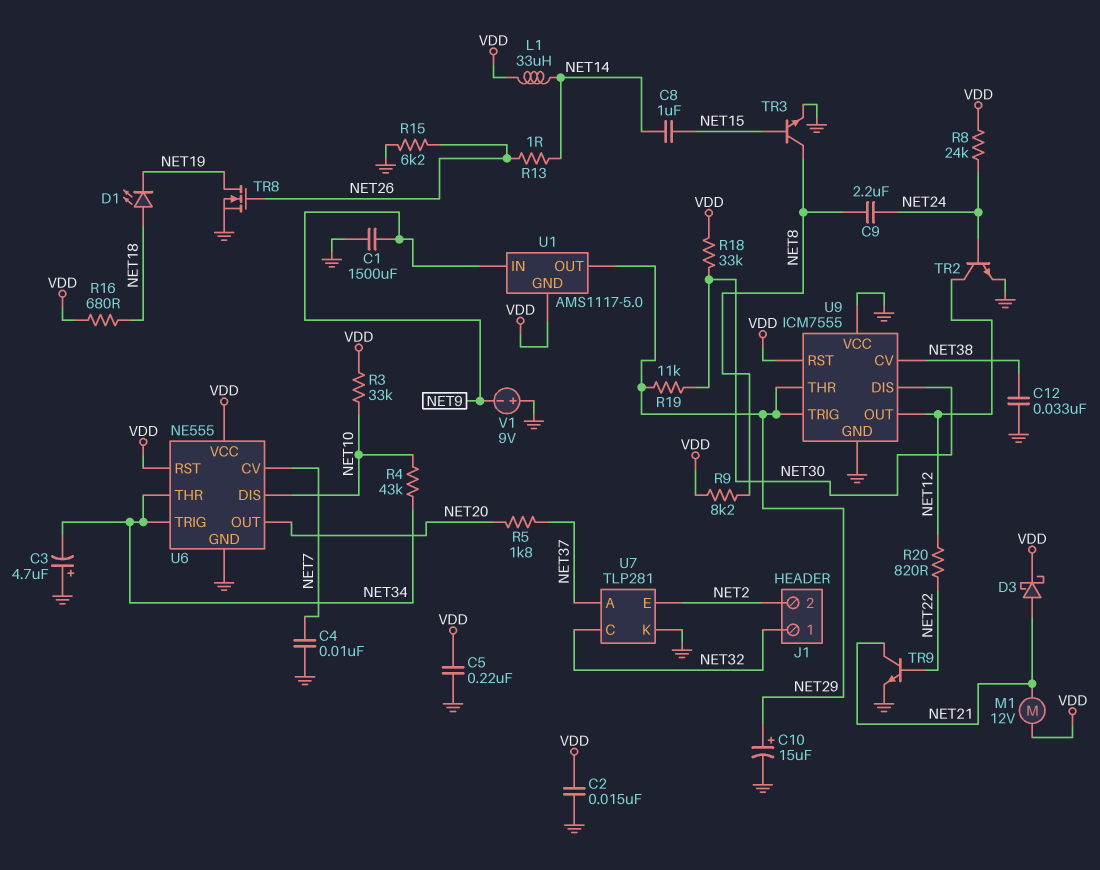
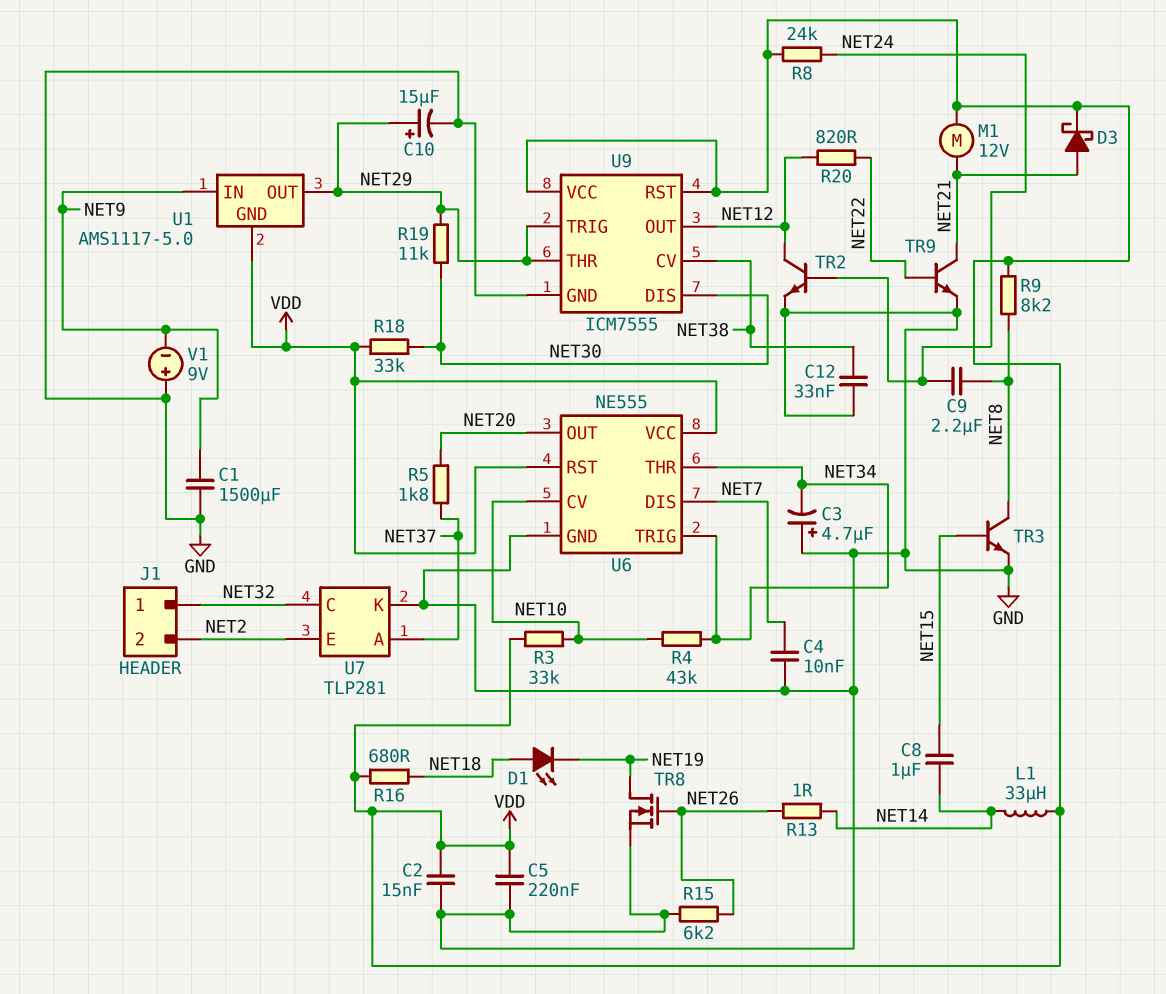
U6 pin CV: NET7 -> NET10
U6 pin DIS: NET10 -> NET7
U9 pin VCC: GND -> VDD

